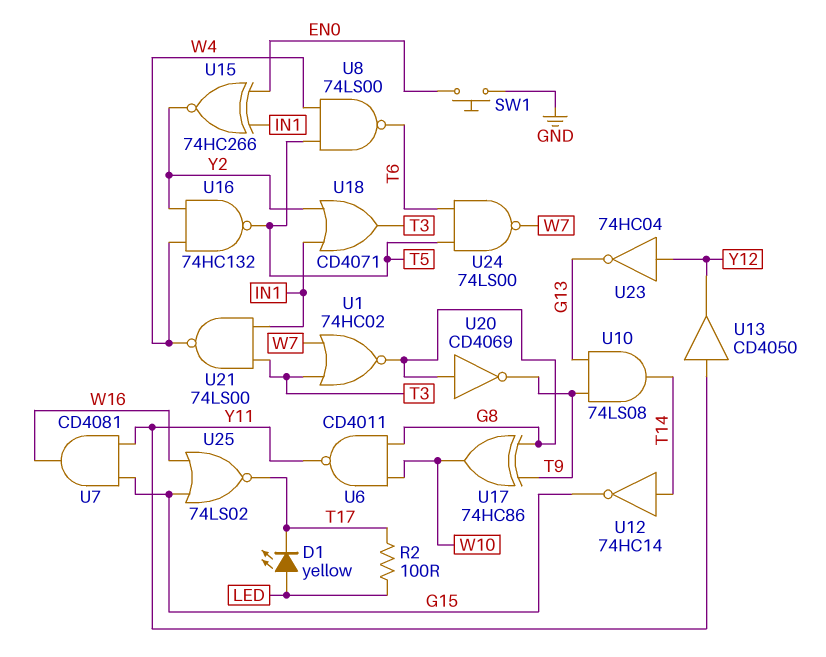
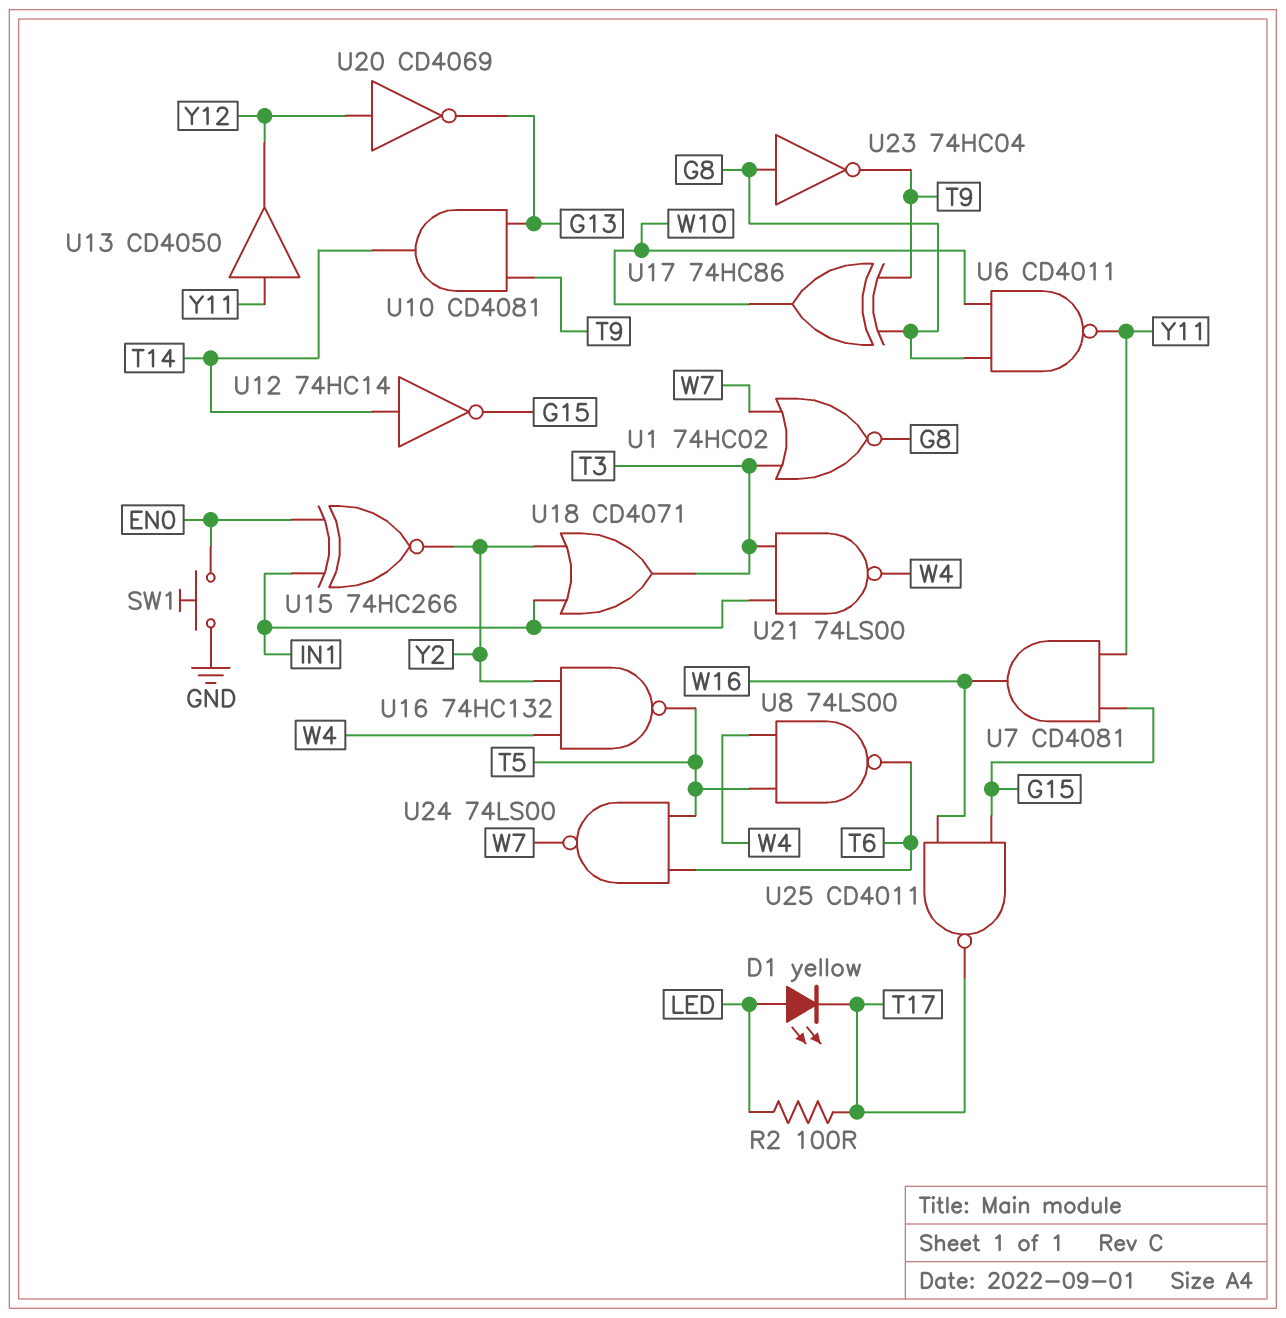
U10: AND 74LS08 (in G13, in T9, out T14) -> AND CD4081 (in G13, in T9, out T14)
U20: NOT CD4069 (in G8, out T9) -> NOT CD4069 (in Y12, out G13)
U23: NOT 74HC04 (in Y12, out G13) -> NOT 74HC04 (in G8, out T9)
U25: NOR 74LS02 (in G15, in W16, out T17) -> NAND CD4011 (in G15, in W16, out T17)

